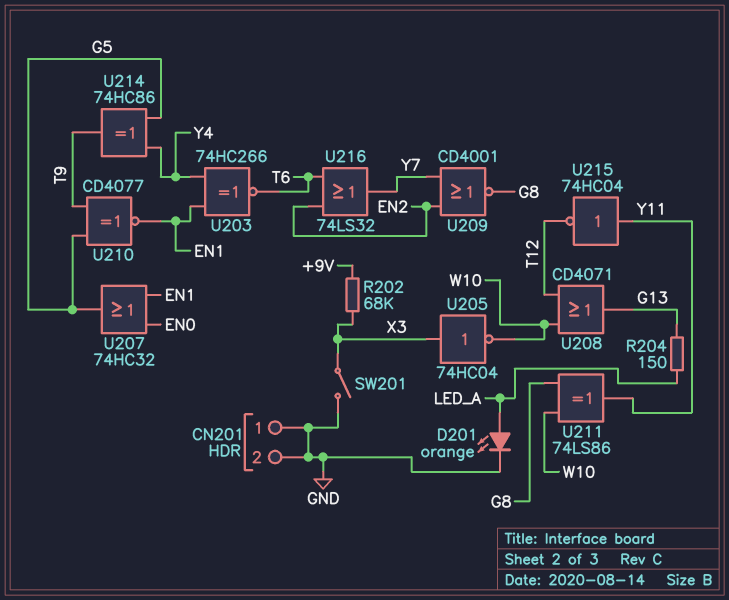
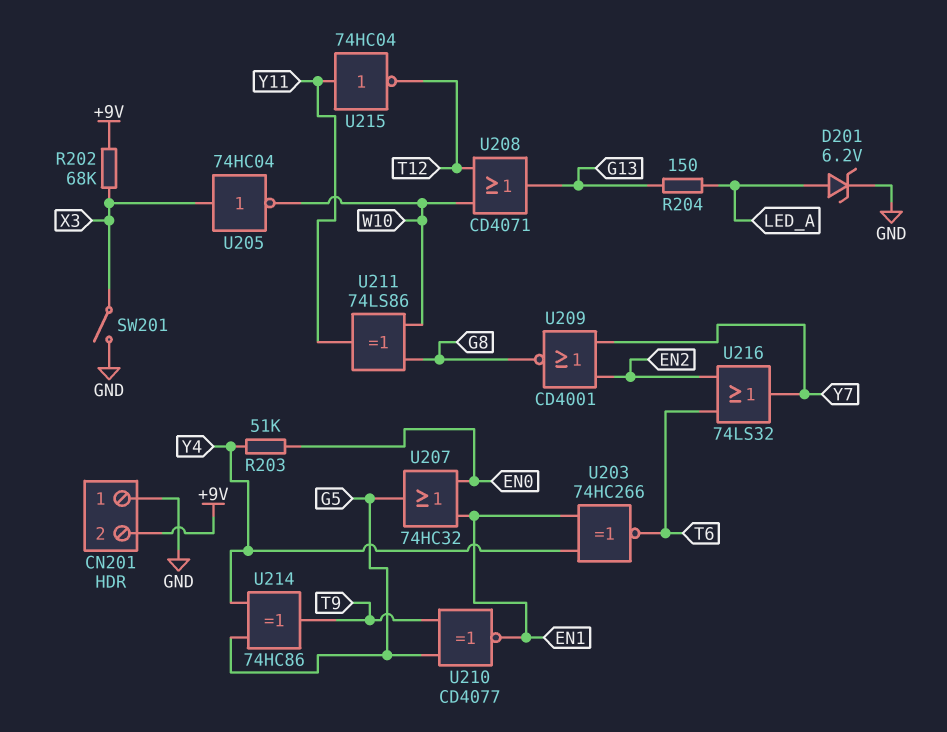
CN201 pin 2: GND -> +9V
D201: LED orange (A LED_A, K GND) -> zener 6.2V (A LED_A, K GND)
R203: none -> 51k (EN0, Y4)

